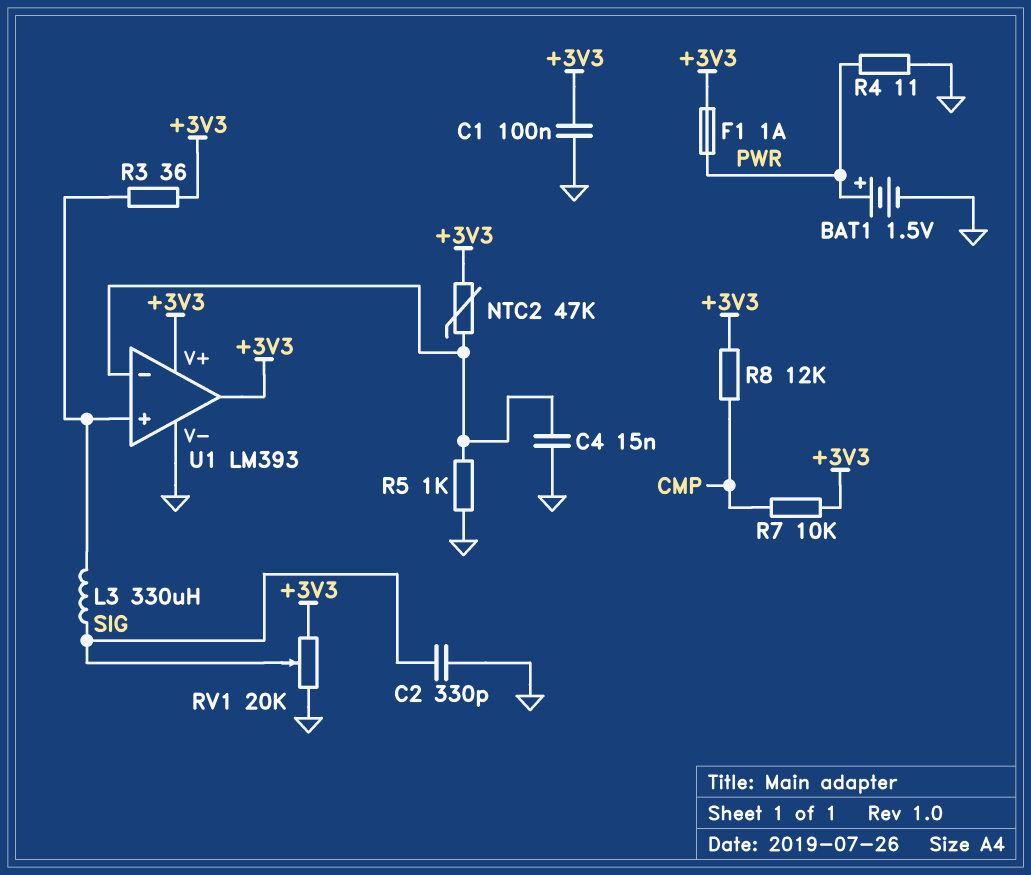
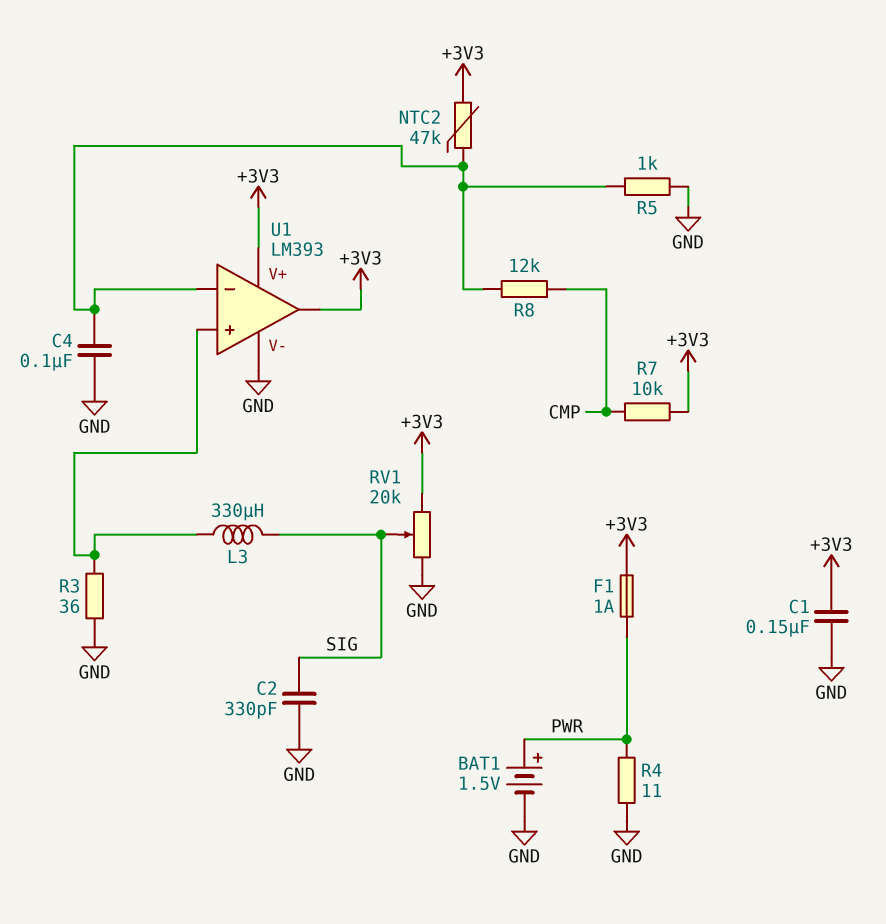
C1: 100nF (+3V3, GND) -> 150nF (+3V3, GND)
C4: 15nF (GND, U1/in-) -> 100nF (GND, U1/in-)
R3: 36 (+3V3, U1/in+) -> 36 (GND, U1/in+)
R8: 12k (+3V3, CMP) -> 12k (CMP, U1/in-)

